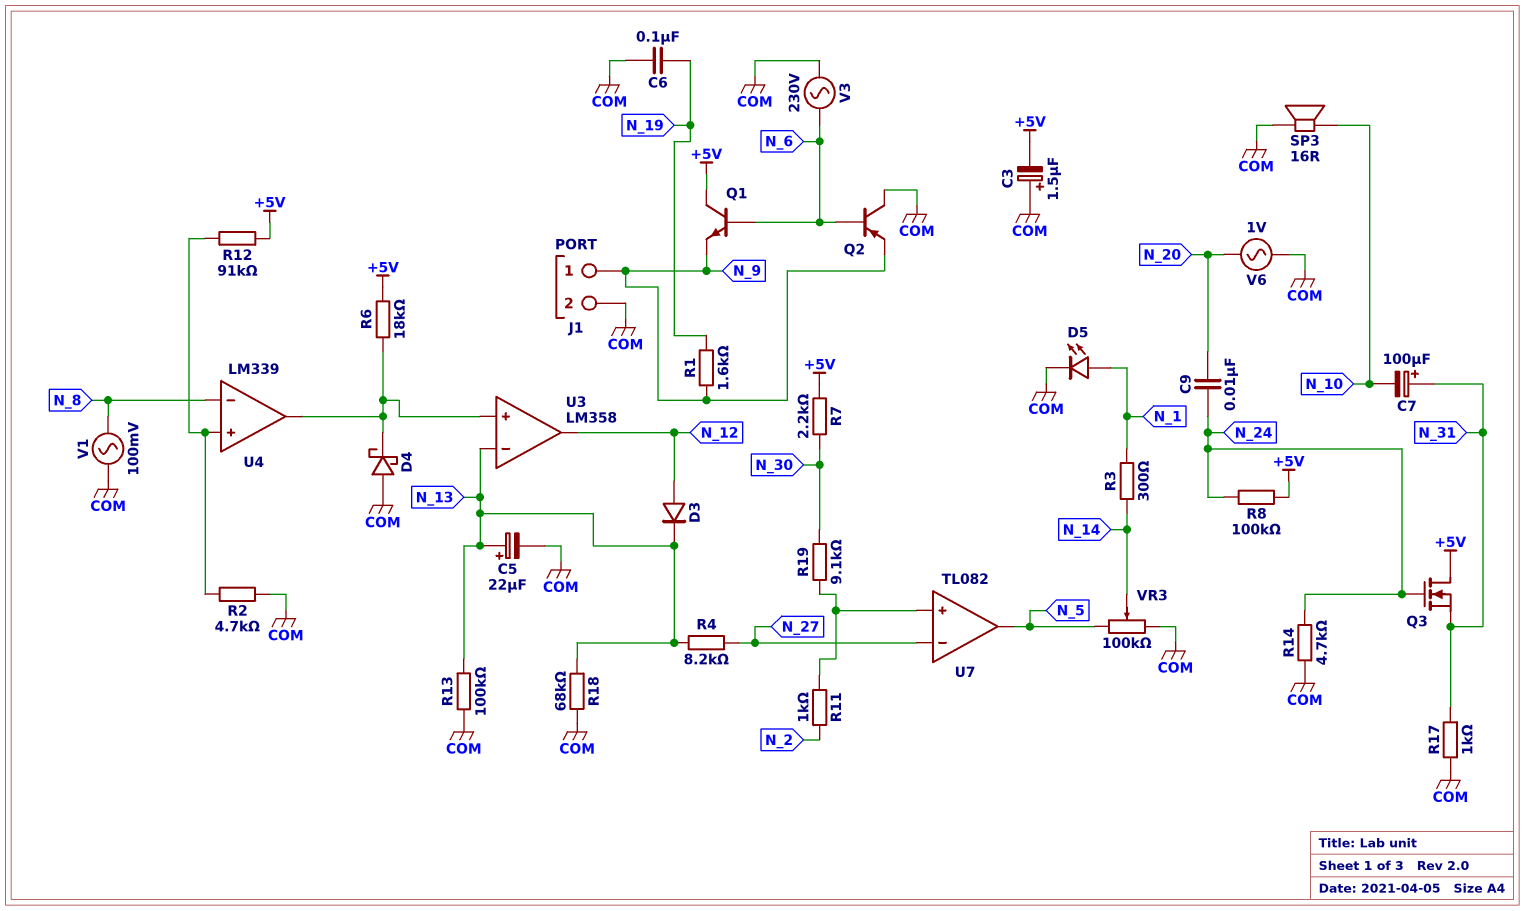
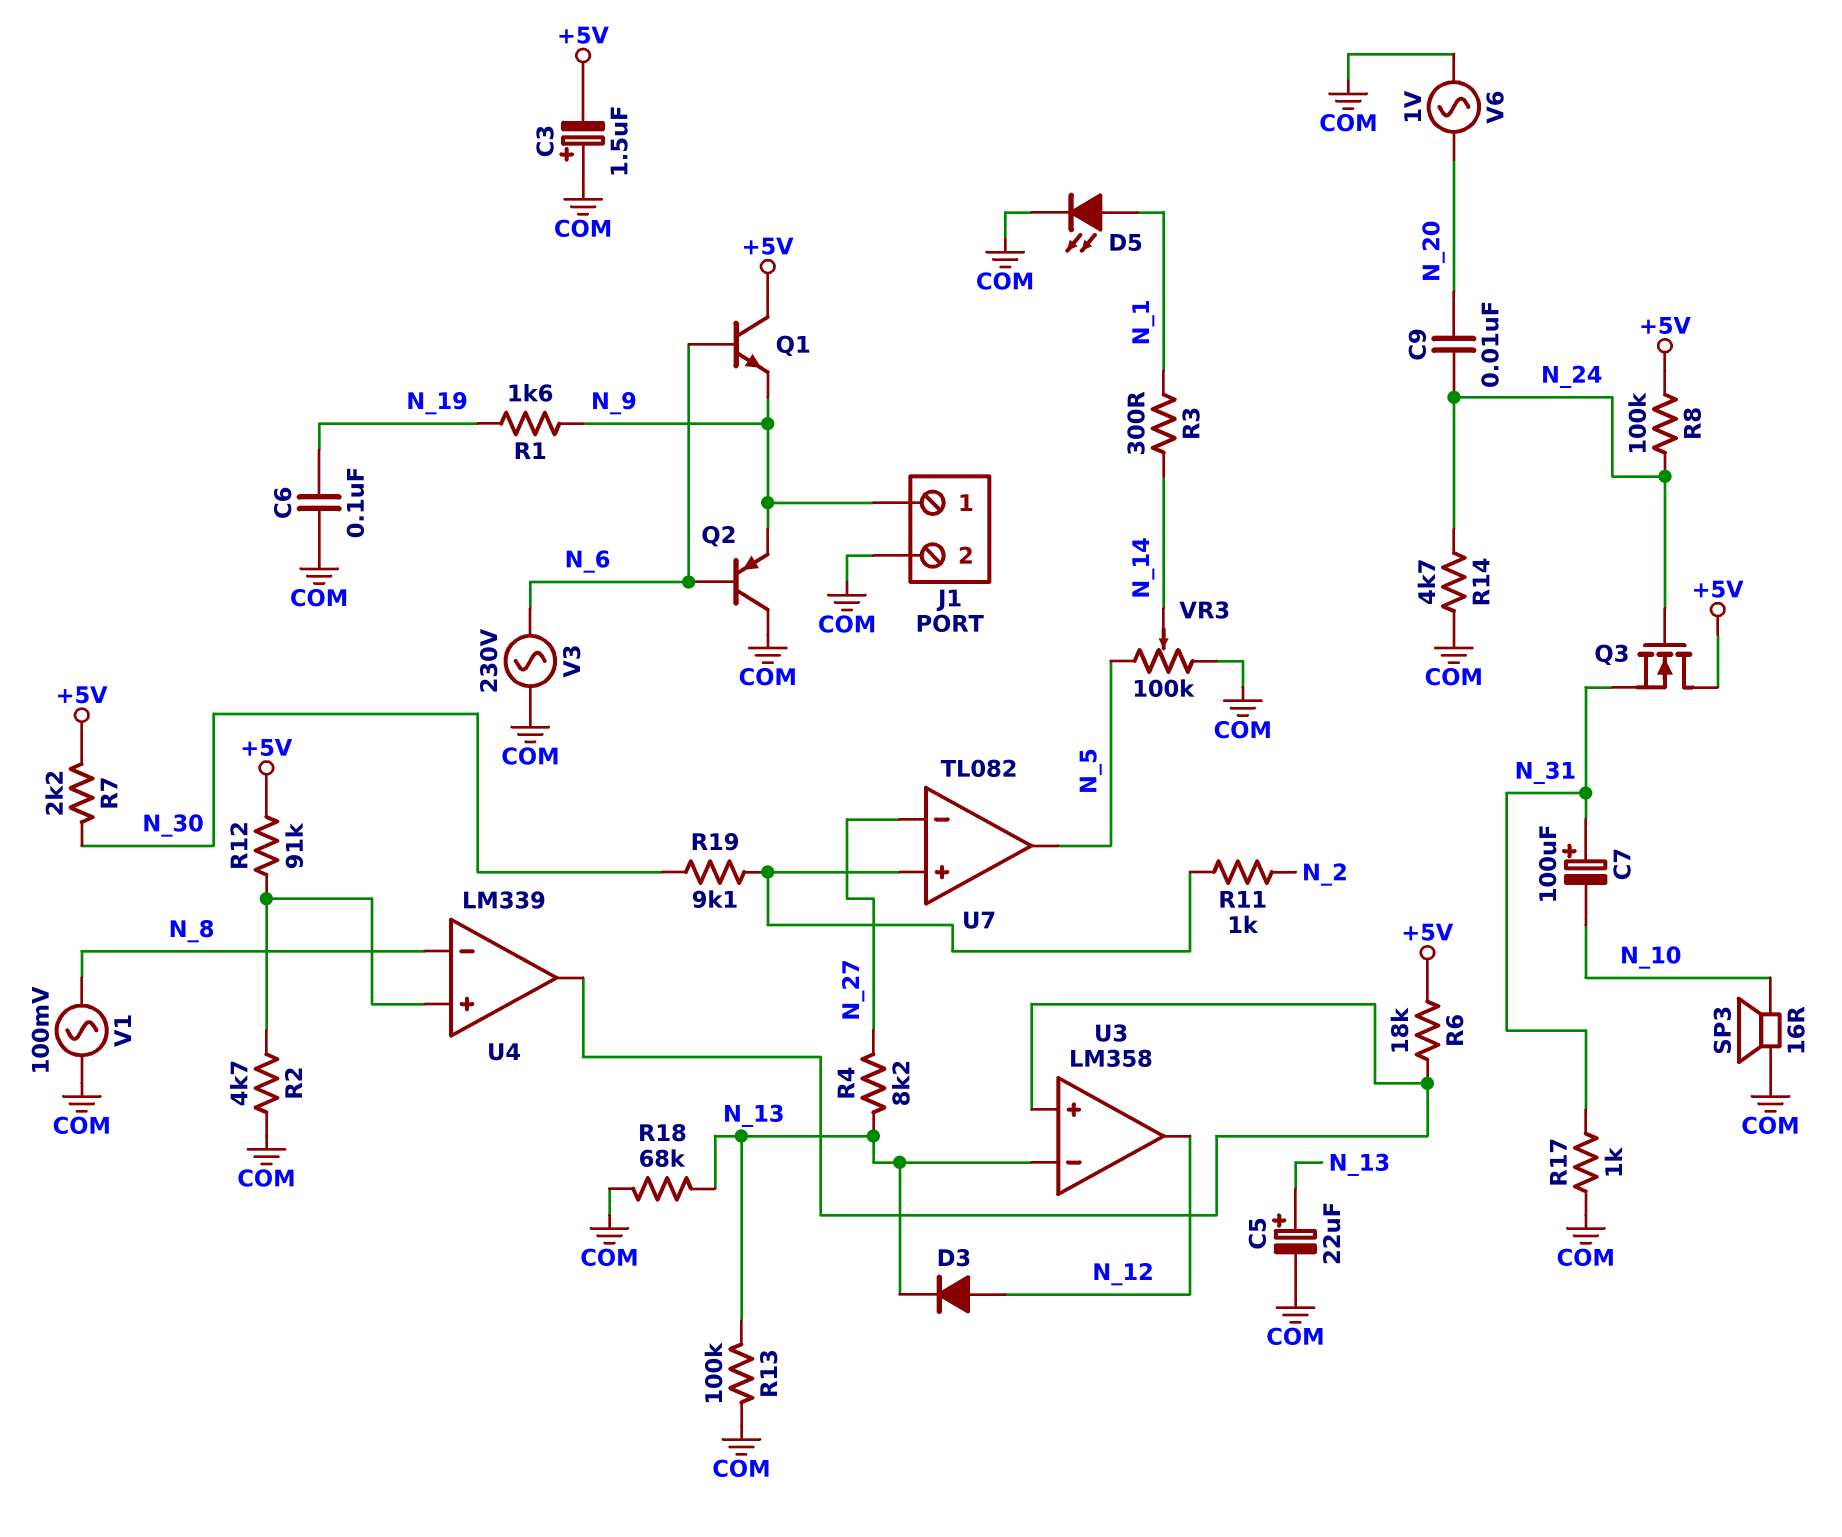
D4: schottky (A COM, K U3/in+) -> none

